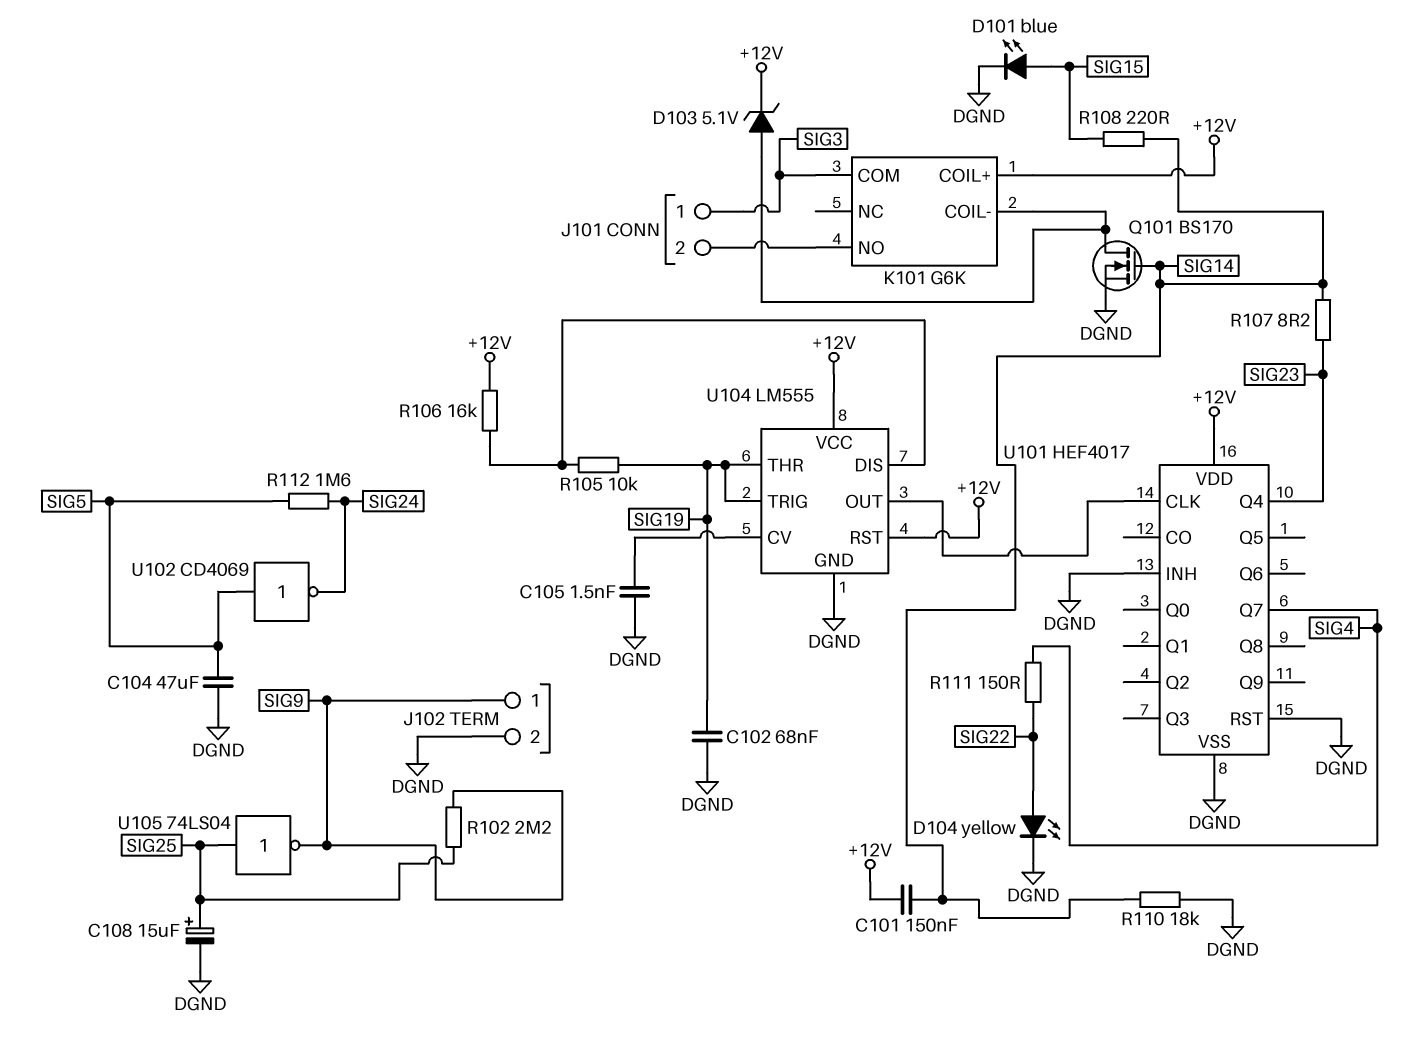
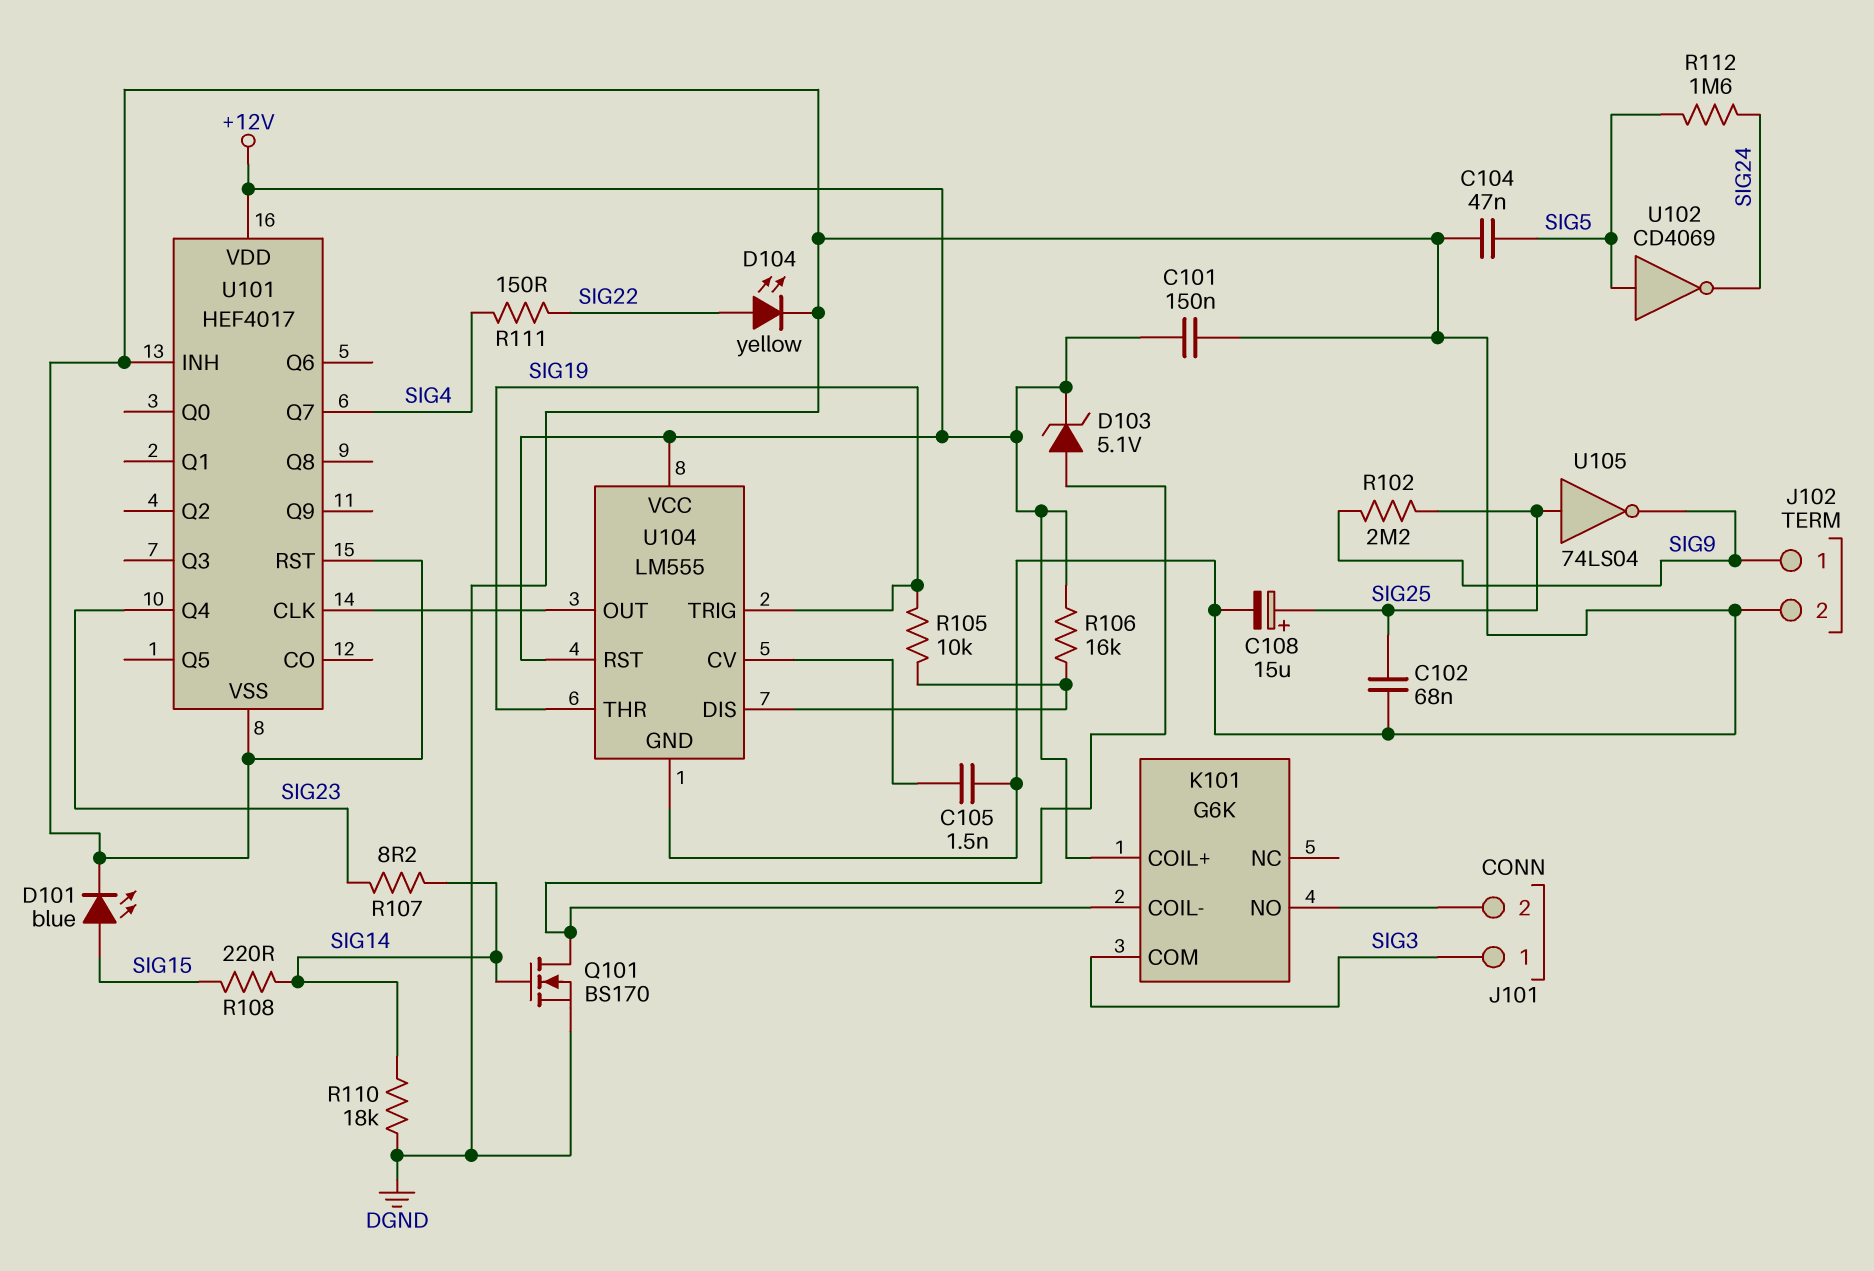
C101: 150nF (+12V, SIG14) -> 150nF (+12V, DGND)
C102: 68nF (DGND, SIG19) -> 68nF (DGND, SIG25)
C104: 47uF (DGND, SIG5) -> 47nF (DGND, SIG5)

